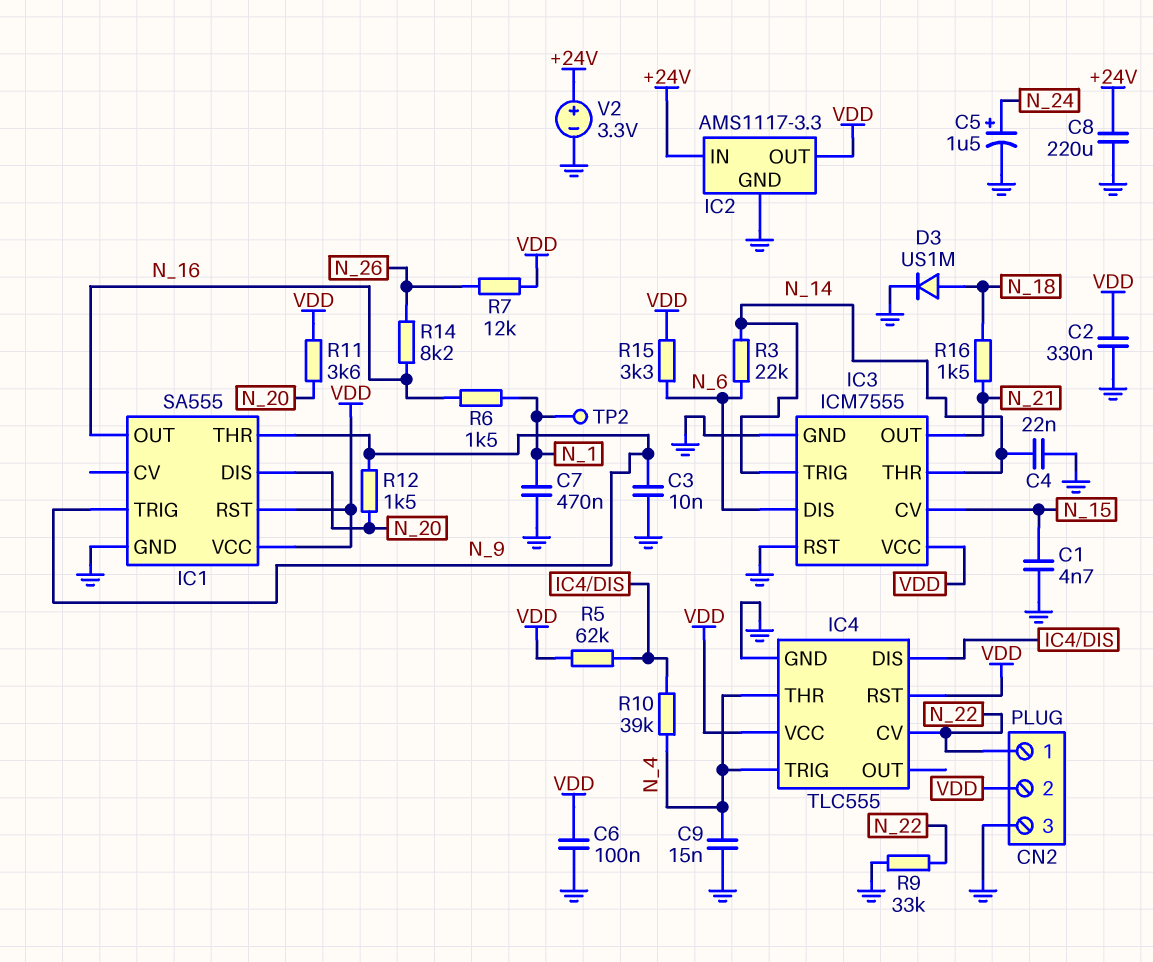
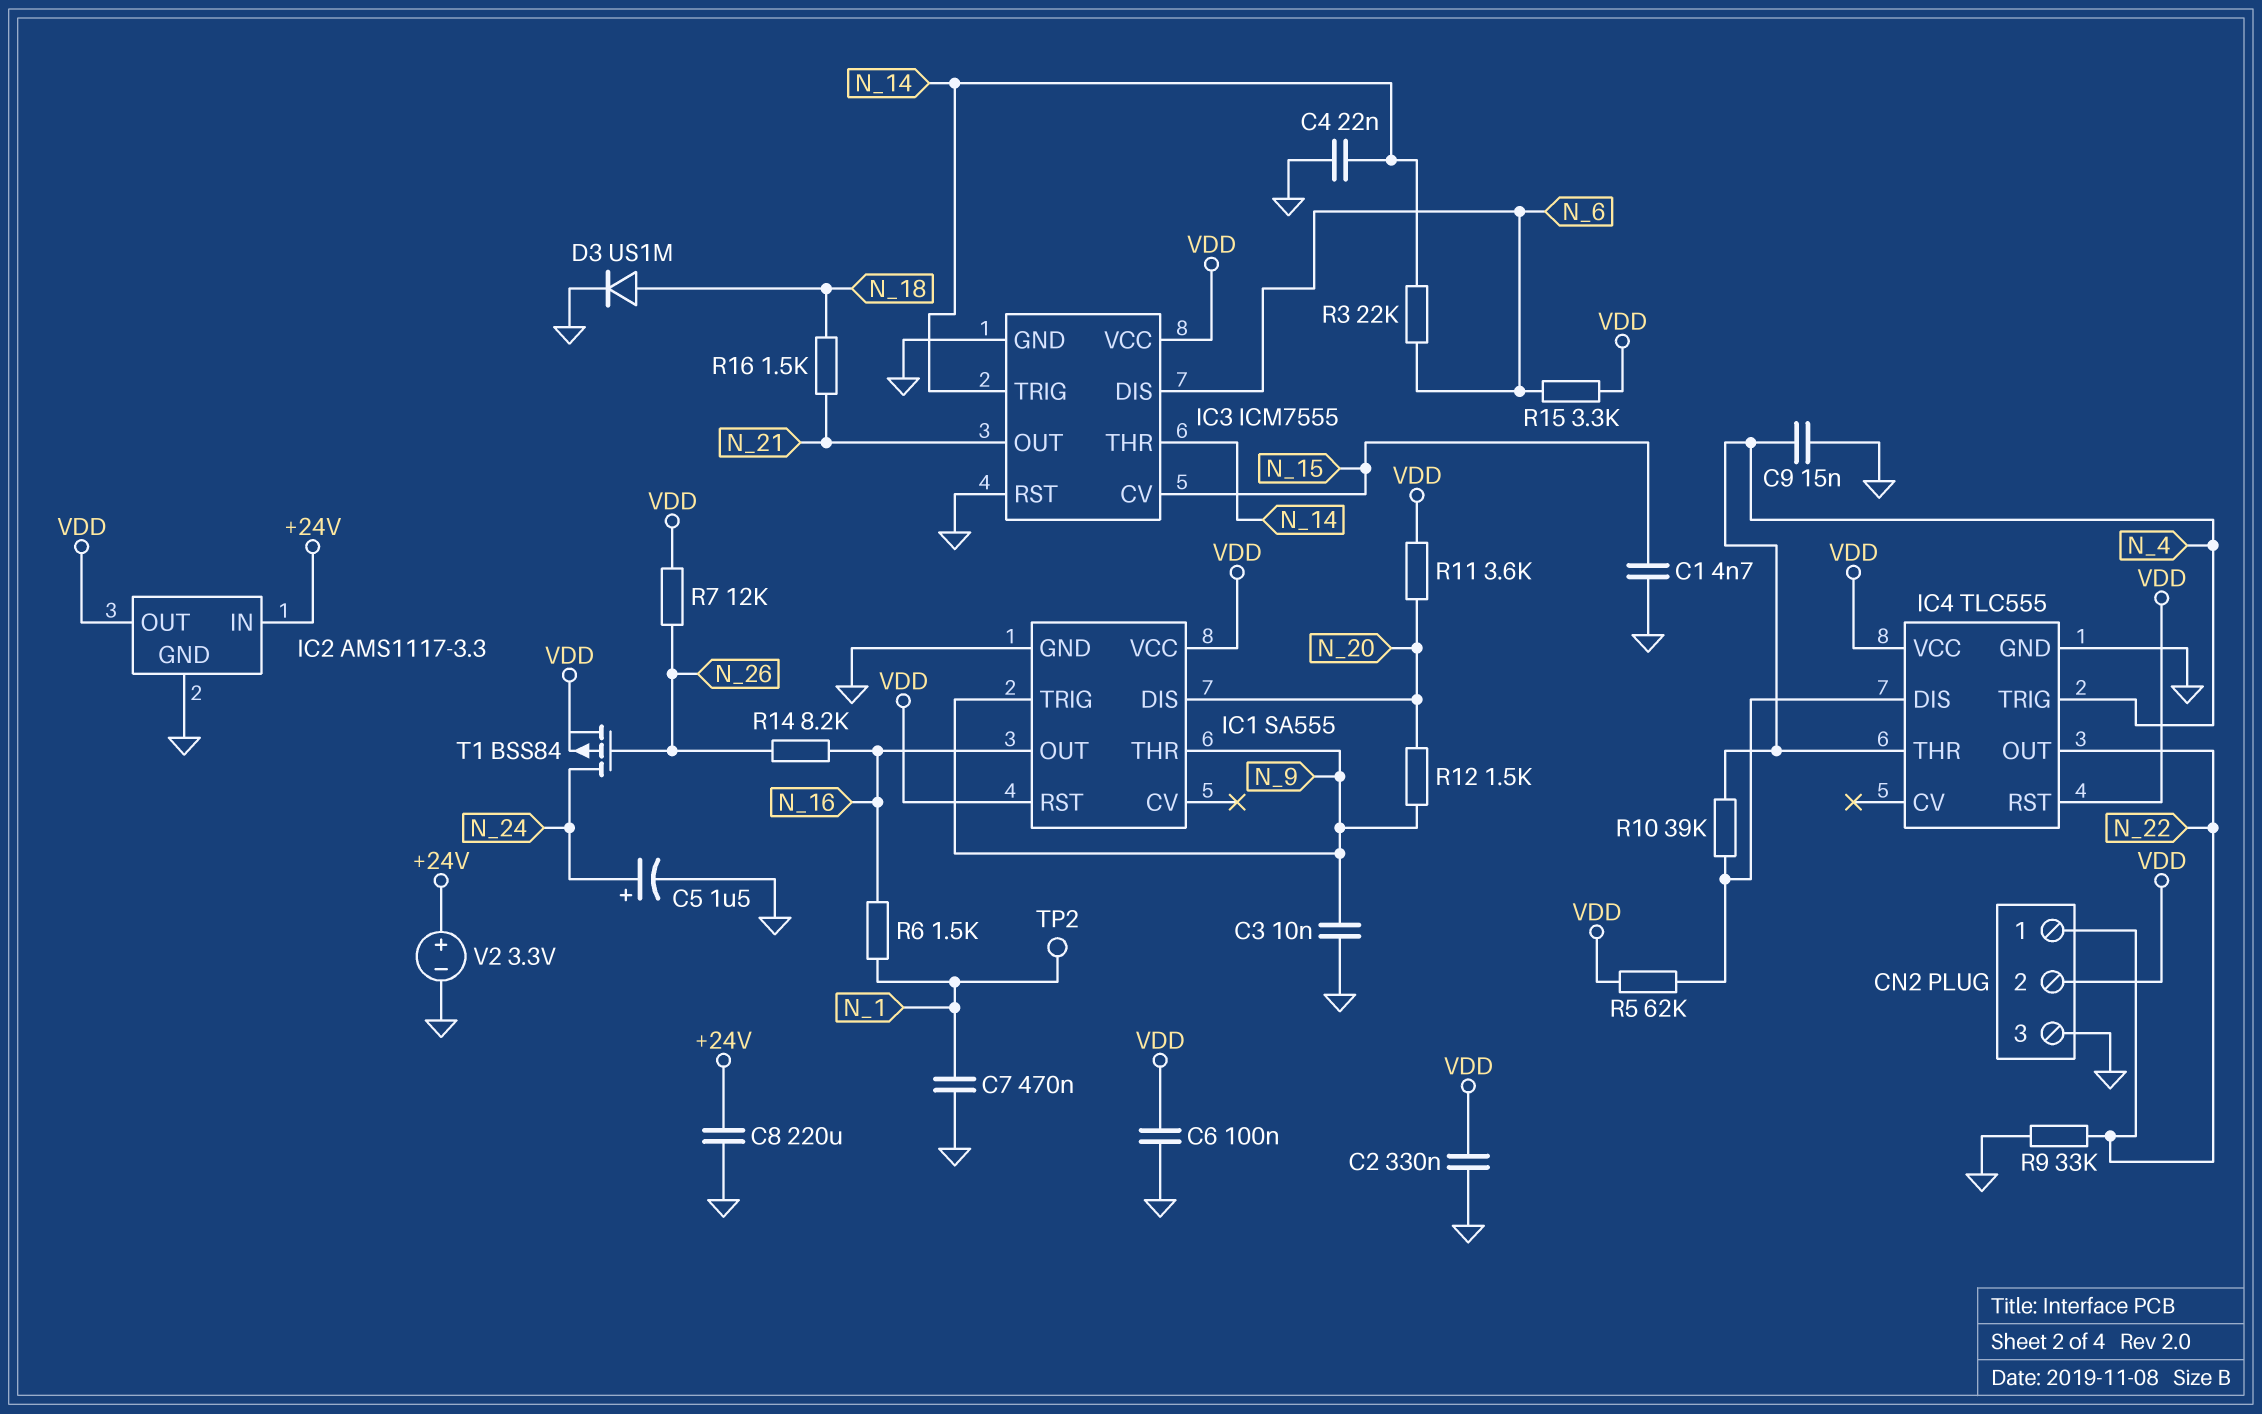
IC4 pin CV: N_22 -> none
IC4 pin OUT: none -> N_22
T1: none -> PMOS BSS84 (G N_26, D N_24, S VDD)

